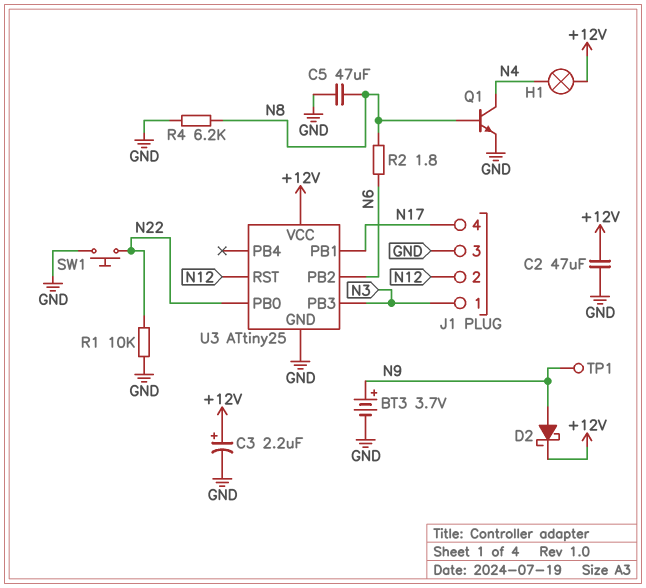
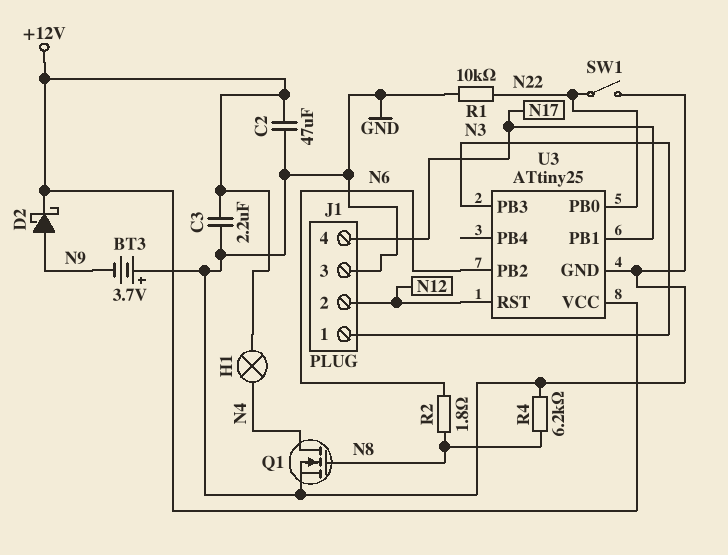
BT3: 3.7V (plus N9, minus GND) -> 3.7V (plus GND, minus N9)
C3: 2.2uF (plus +12V, minus GND) -> 2.2uF (+12V, GND)
C5: 47uF (GND, N8) -> none
Q1: NPN (B N8, C N4, E GND) -> NMOS (G N8, D N4, S GND)
SW1: button (GND, N22) -> switch (GND, N22)
TP1: test point (N9) -> none

